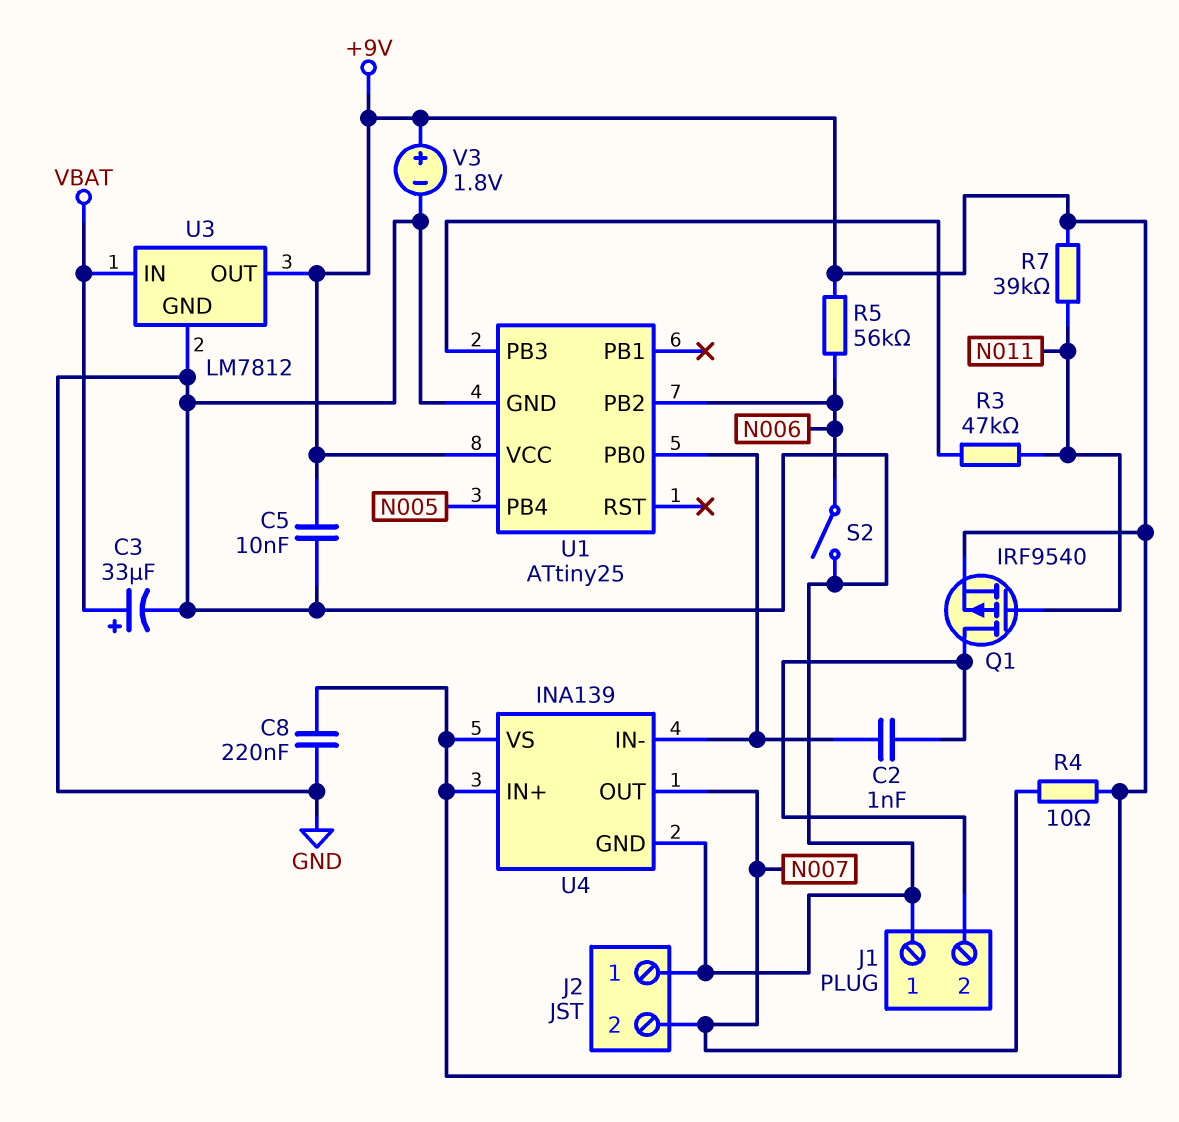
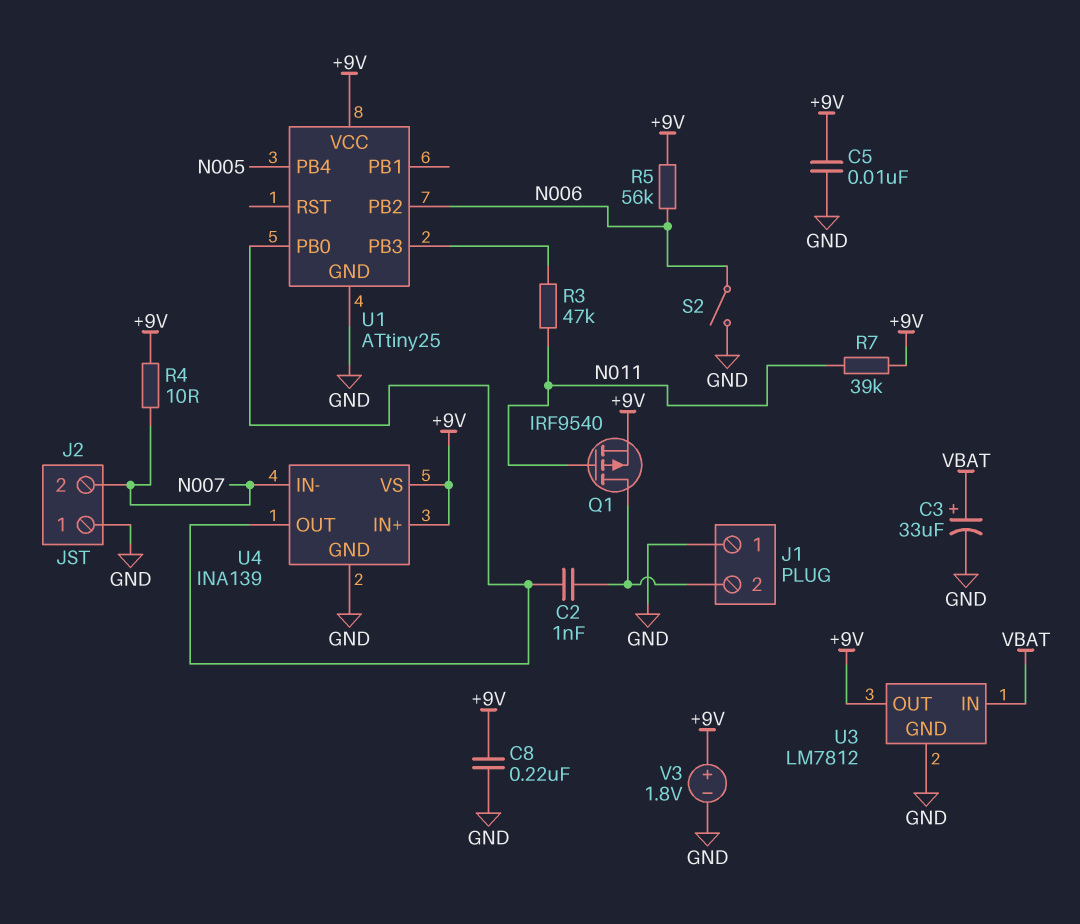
U4 pin IN-: U1/PB0 -> N007
U4 pin OUT: N007 -> U1/PB0

